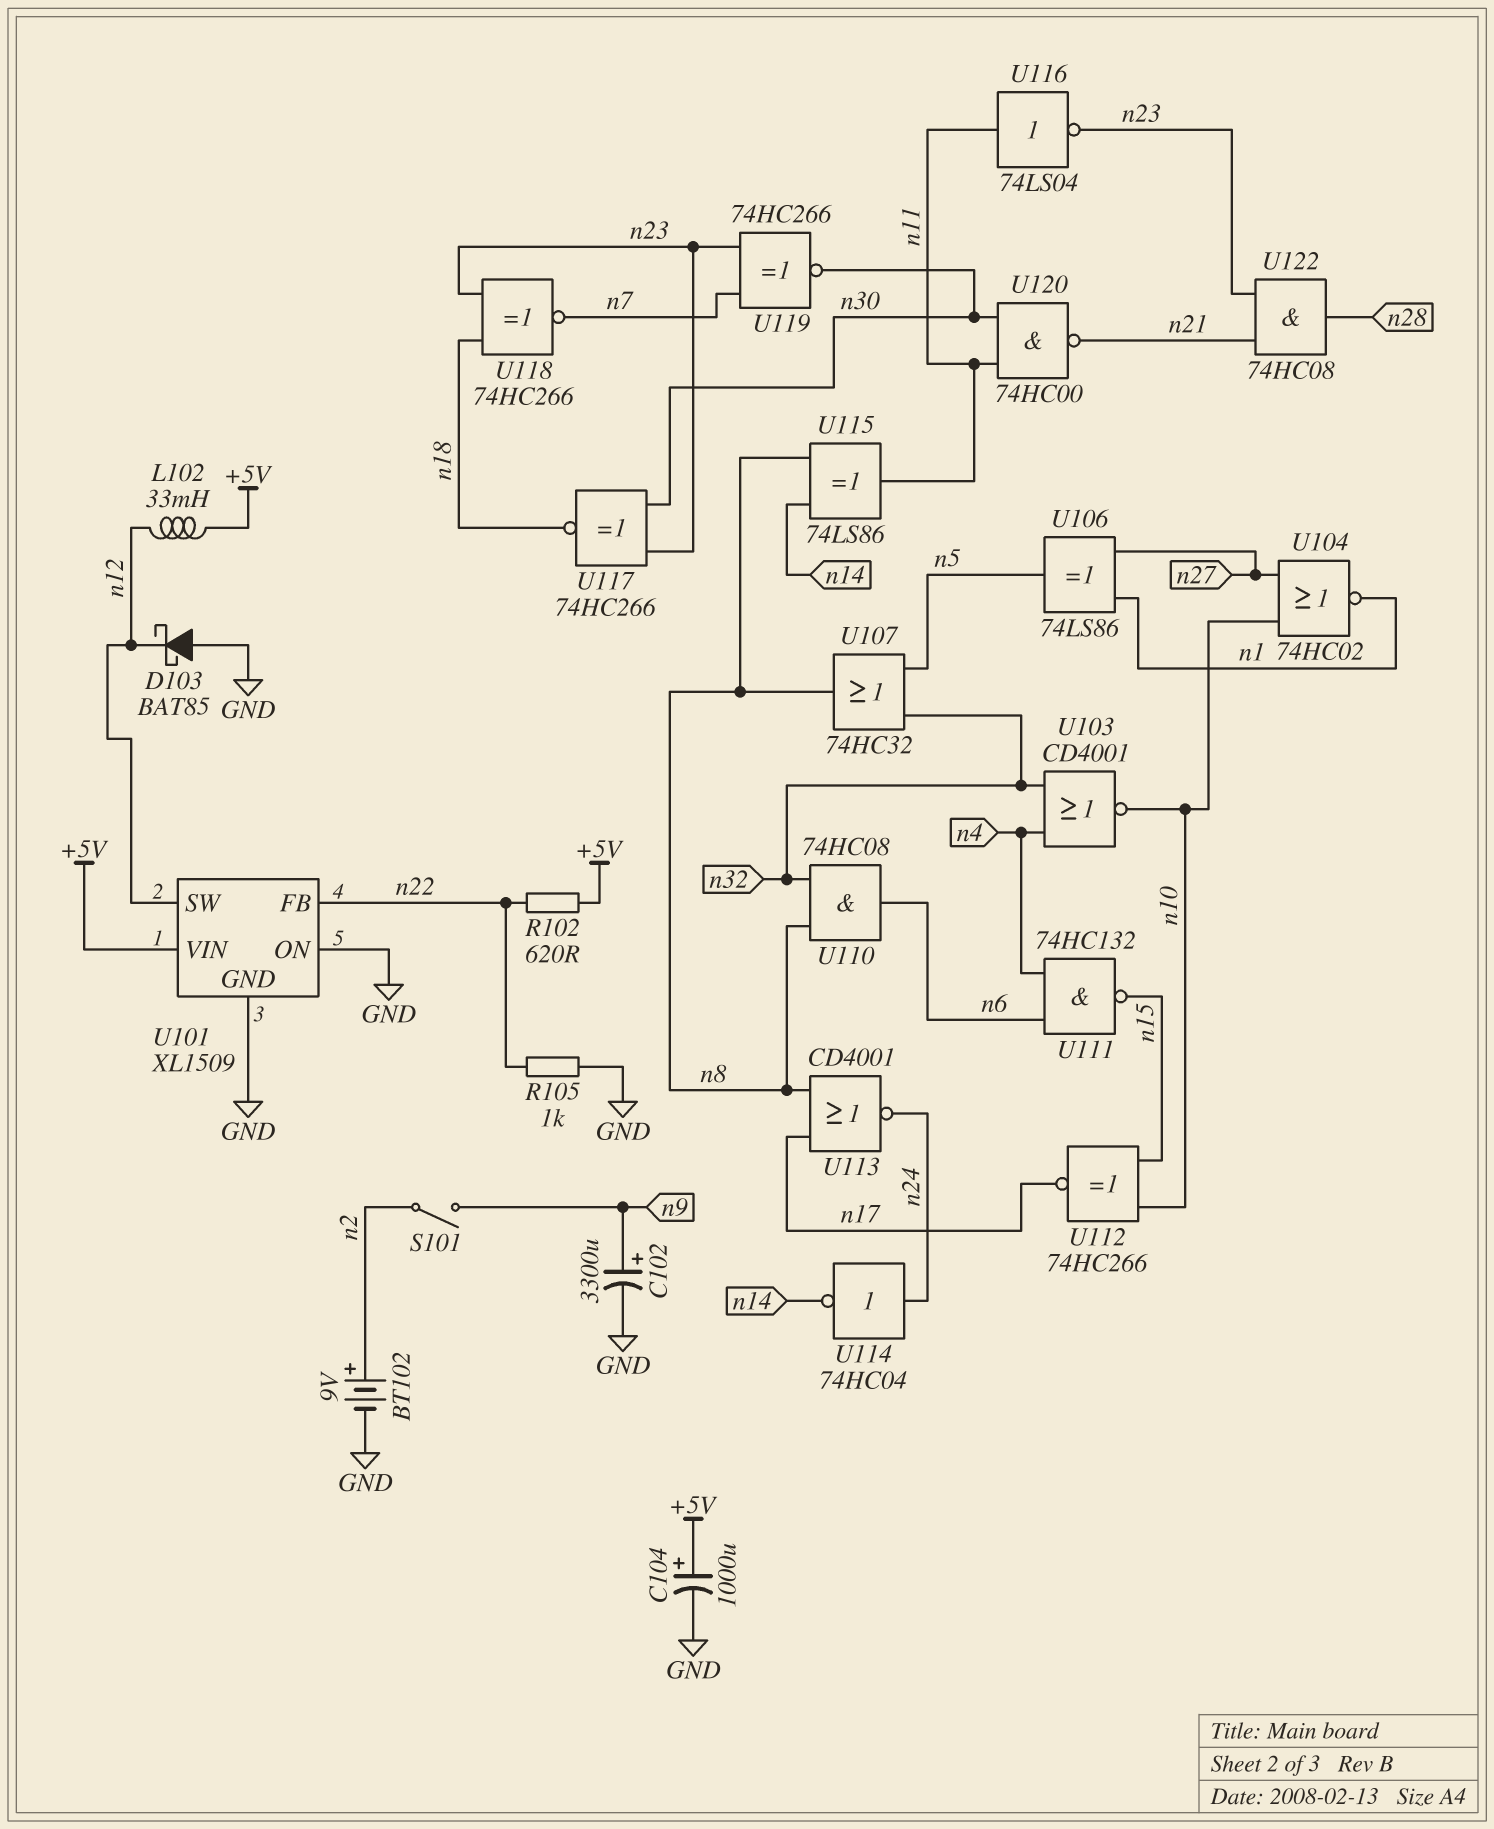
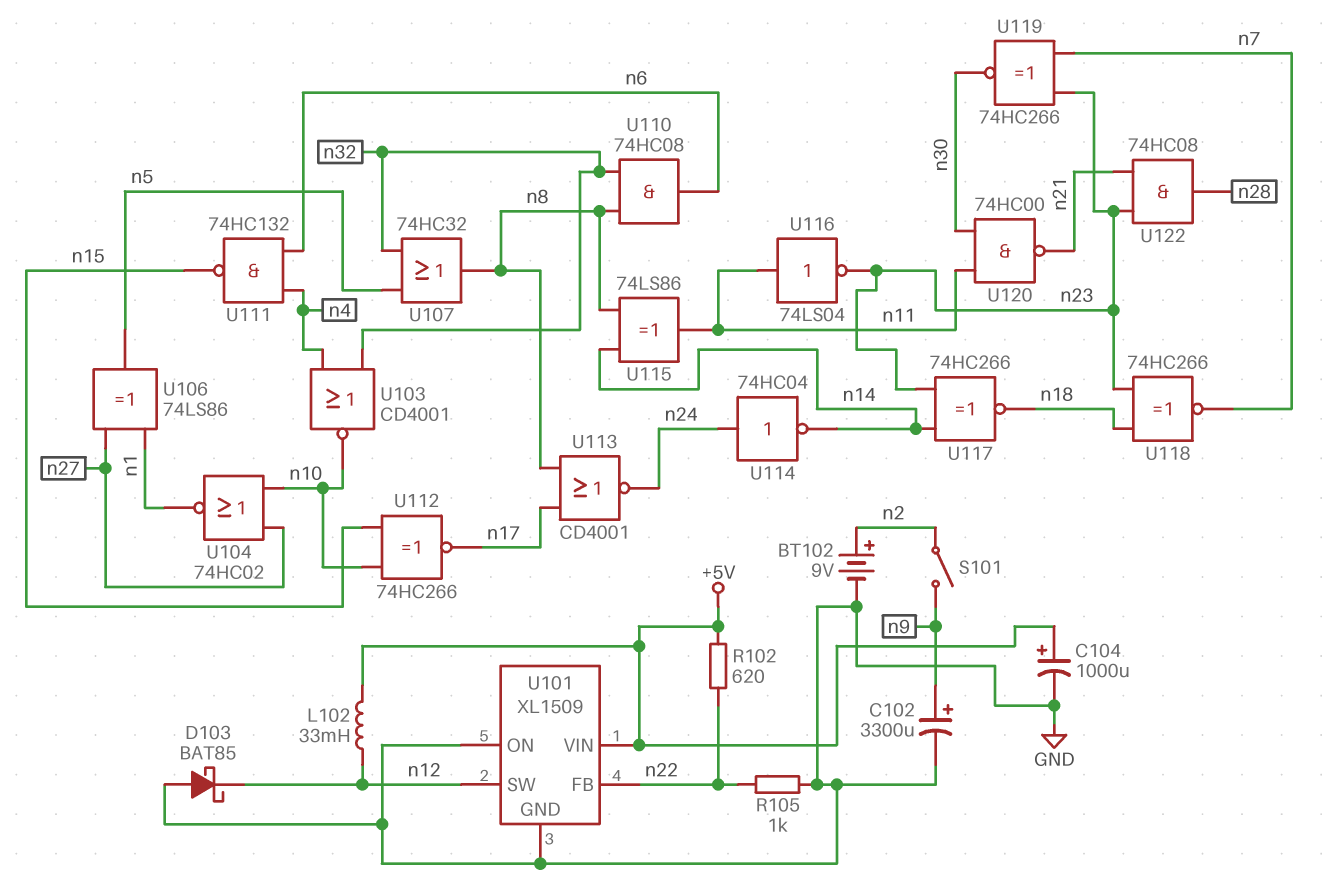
U117: XNOR 74HC266 (in n23, in n30, out n18) -> XNOR 74HC266 (in n14, in n23, out n18)

